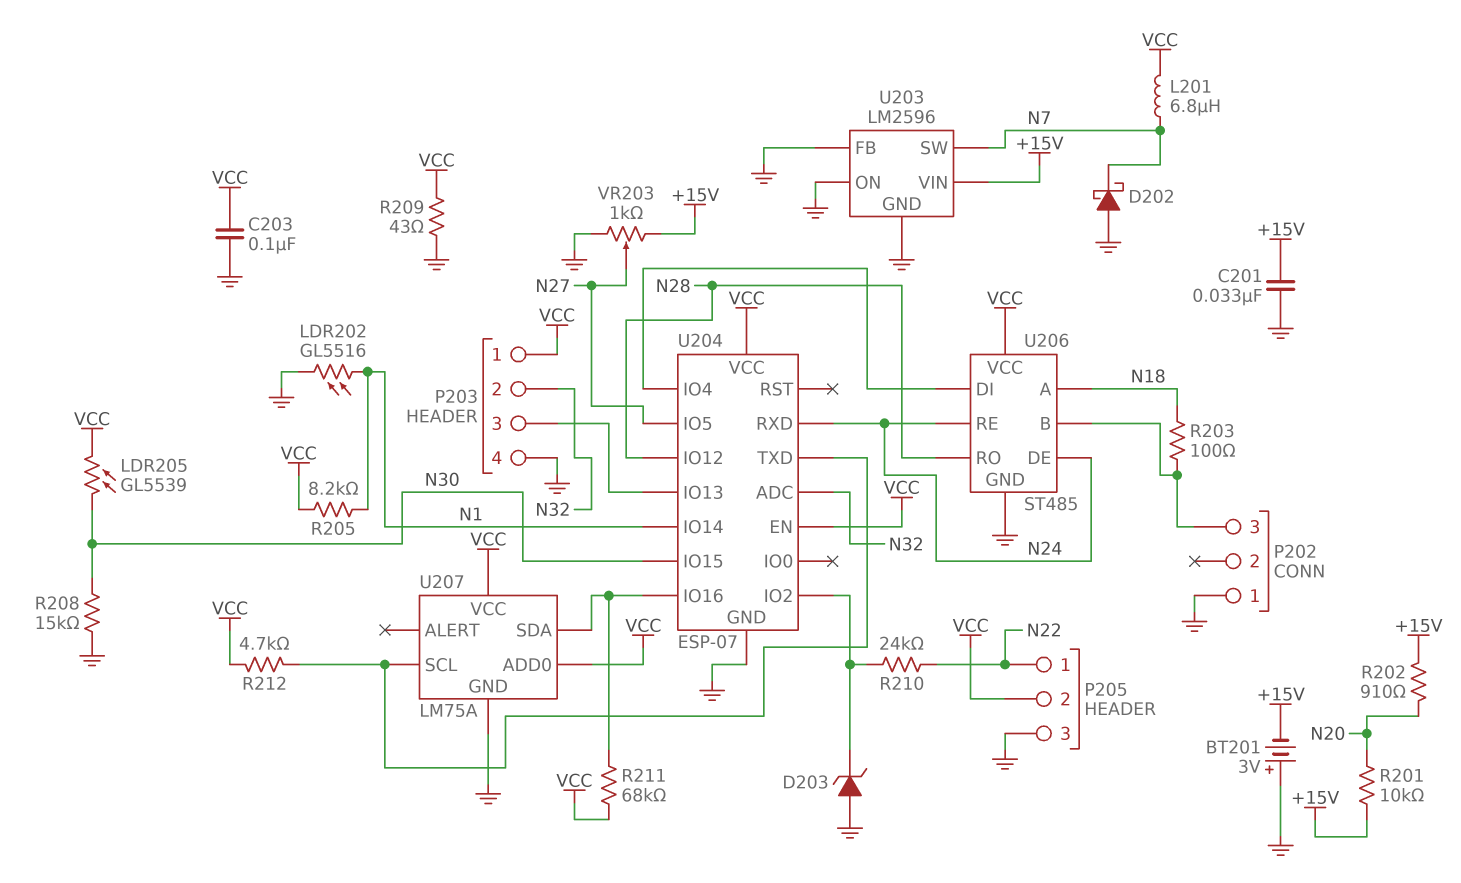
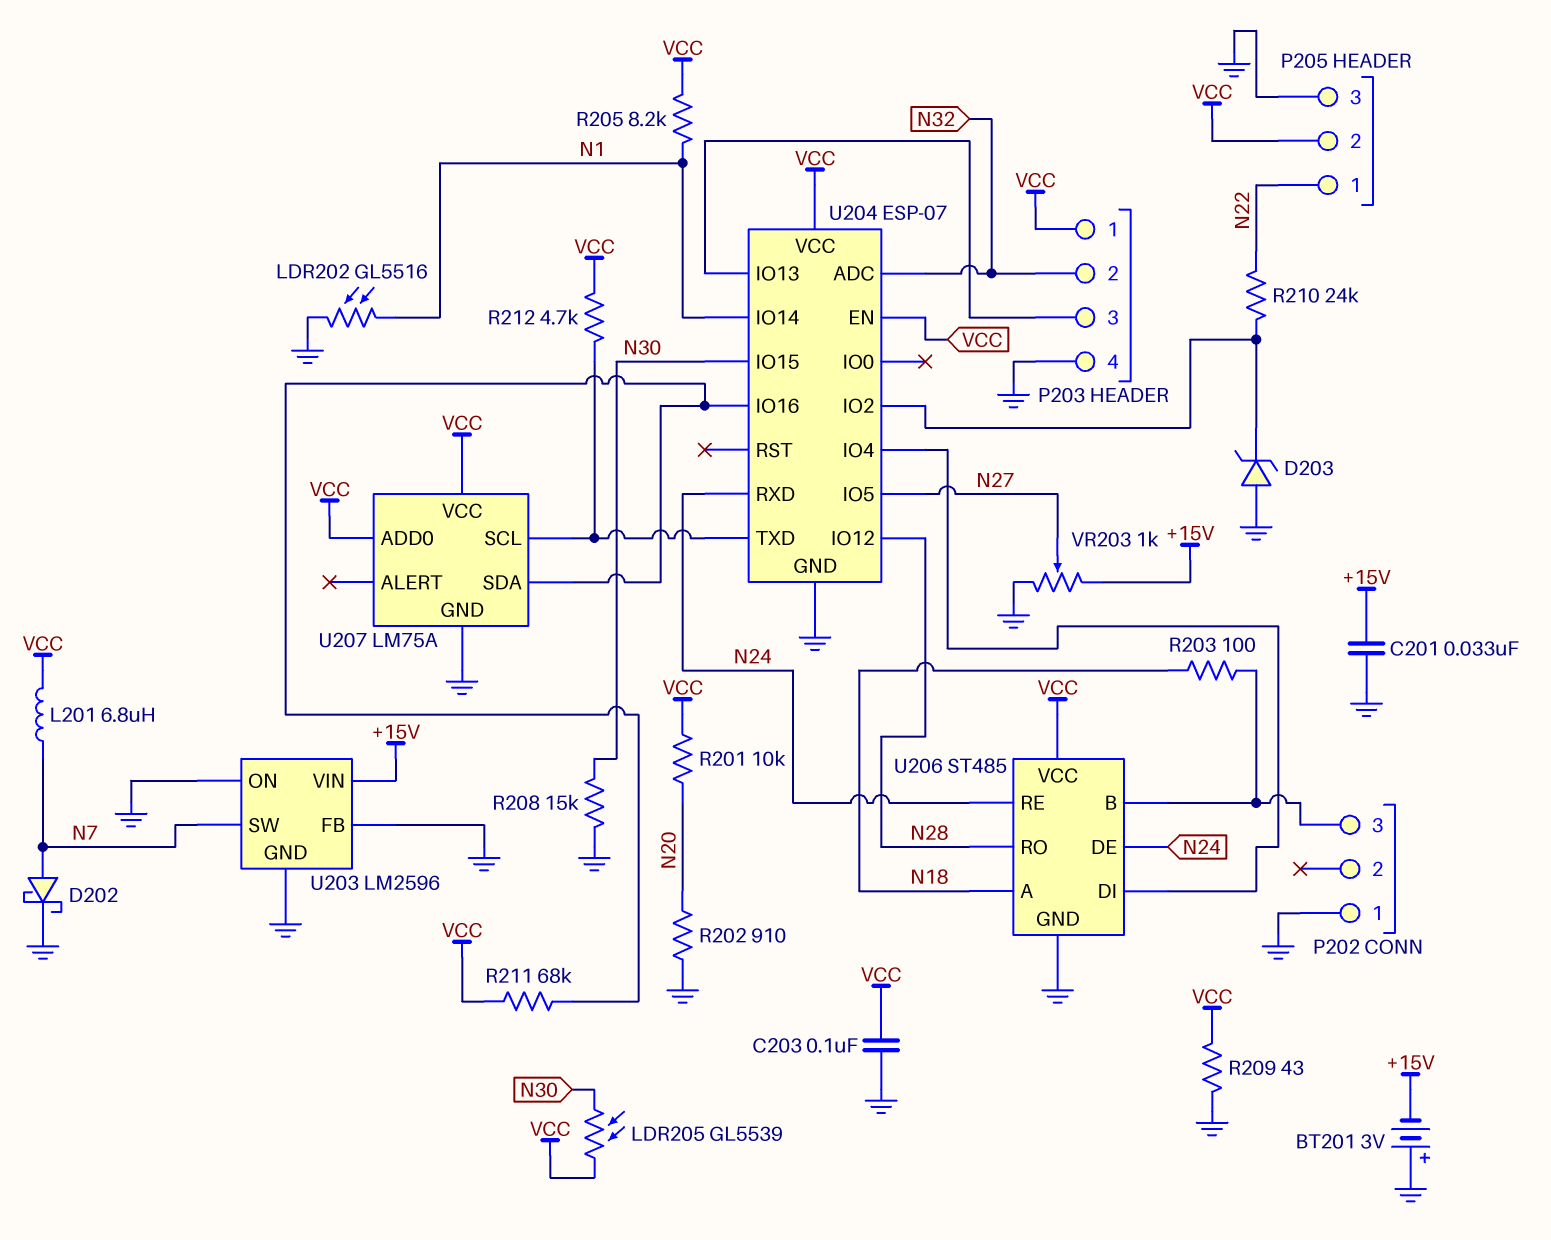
D202: schottky (A GND, K N7) -> schottky (A N7, K GND)
R201: 10k (+15V, N20) -> 10k (N20, VCC)
R202: 910 (+15V, N20) -> 910 (GND, N20)

